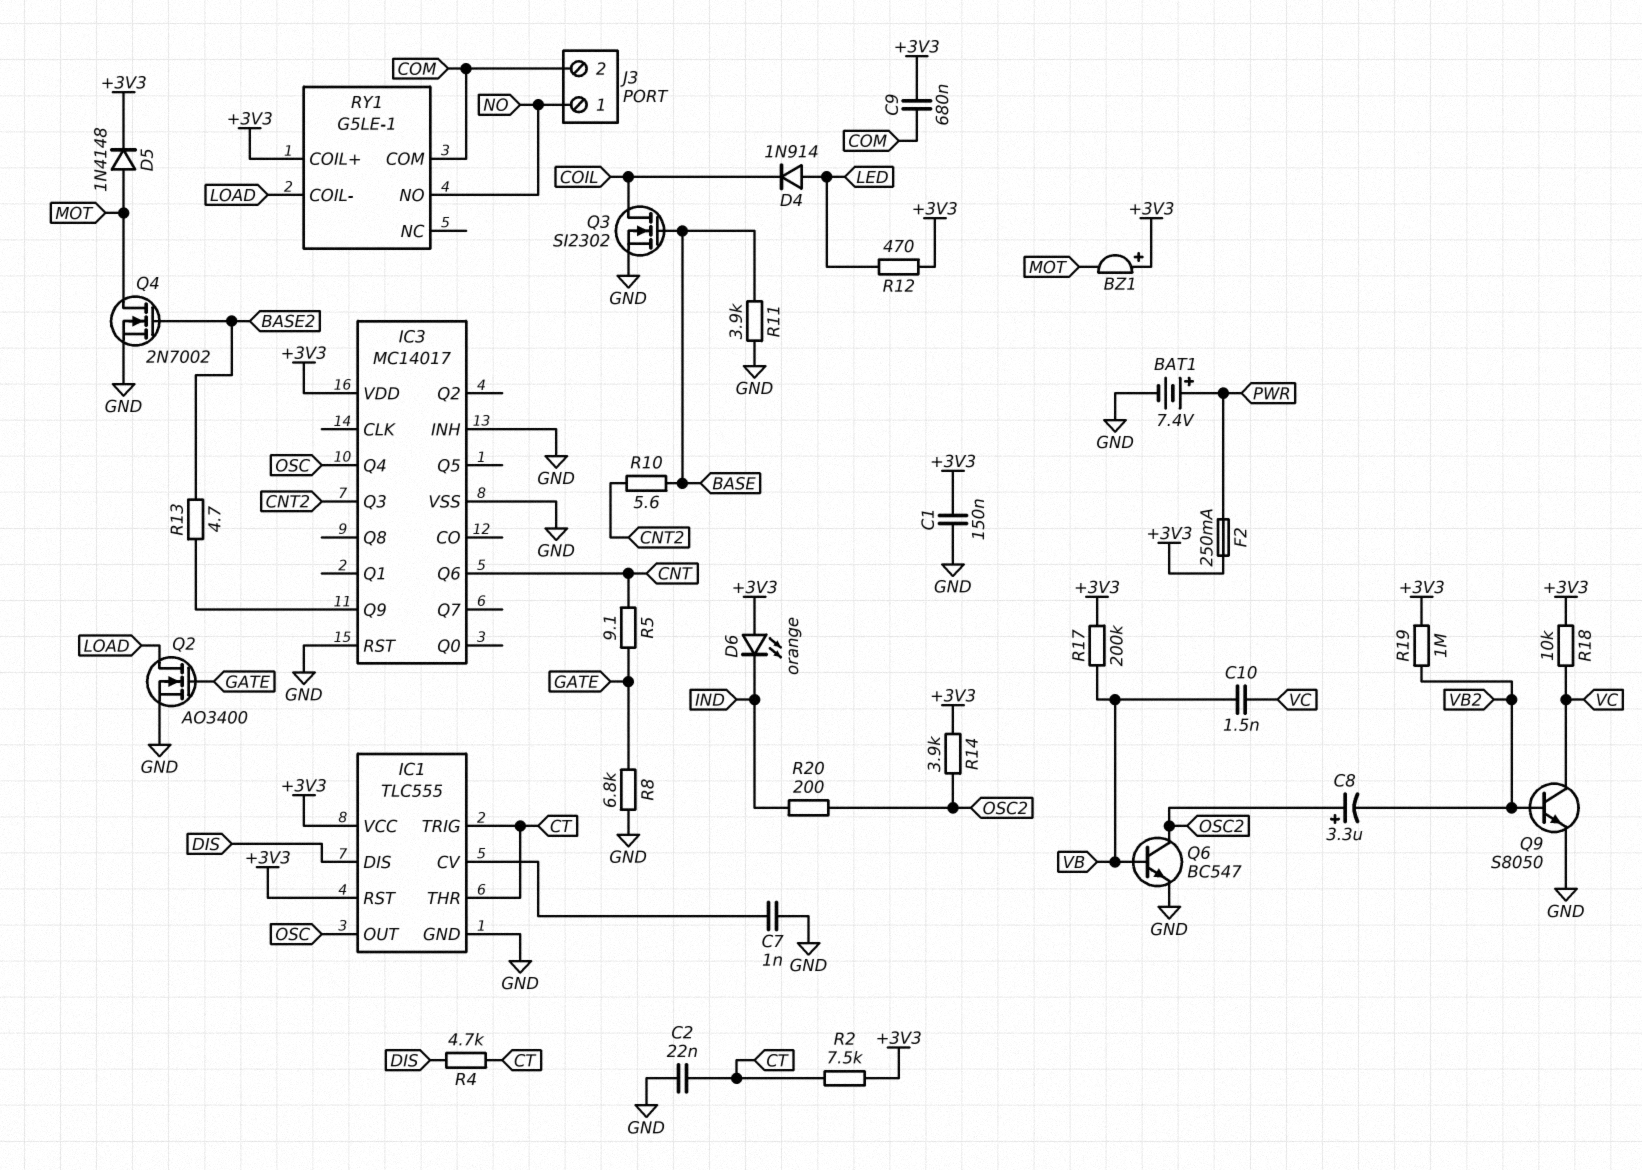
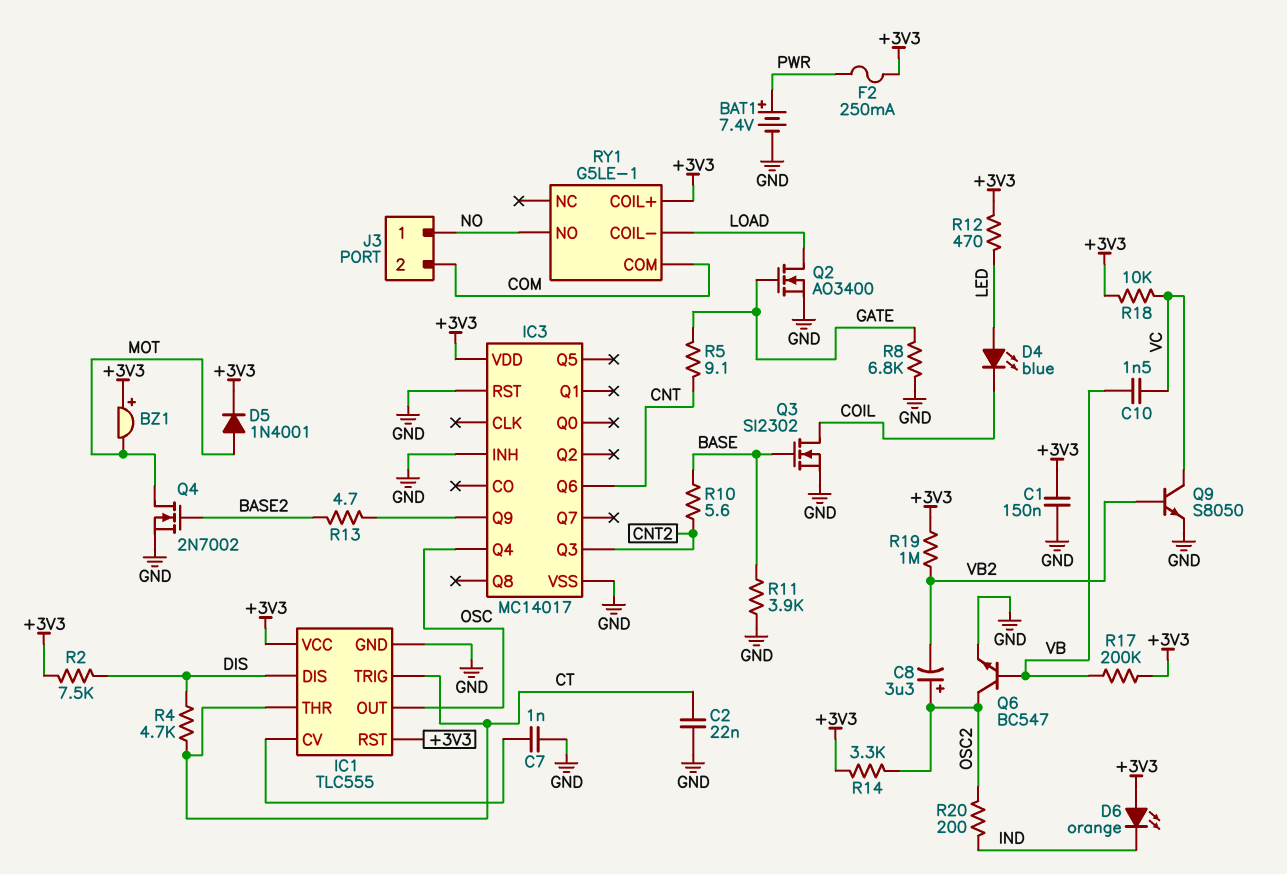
C9: 680nF (+3V3, COM) -> none
D4: diode 1N914 (A LED, K COIL) -> LED blue (A LED, K COIL)
D5: diode 1N4148 (A MOT, K +3V3) -> diode 1N4001 (A MOT, K +3V3)
R2: 7.5k (+3V3, CT) -> 7.5k (+3V3, DIS)
R14: 3.9k (+3V3, OSC2) -> 3.3k (+3V3, OSC2)

